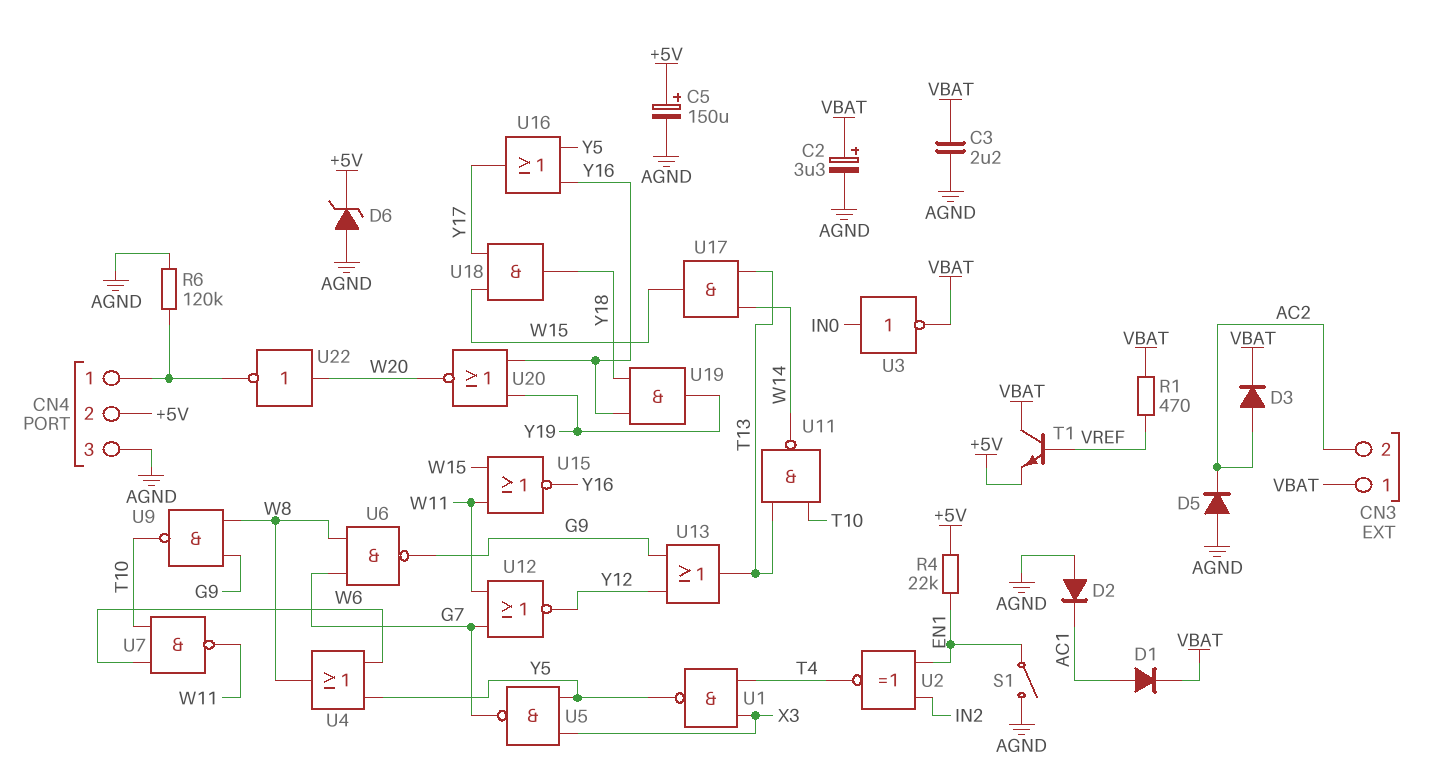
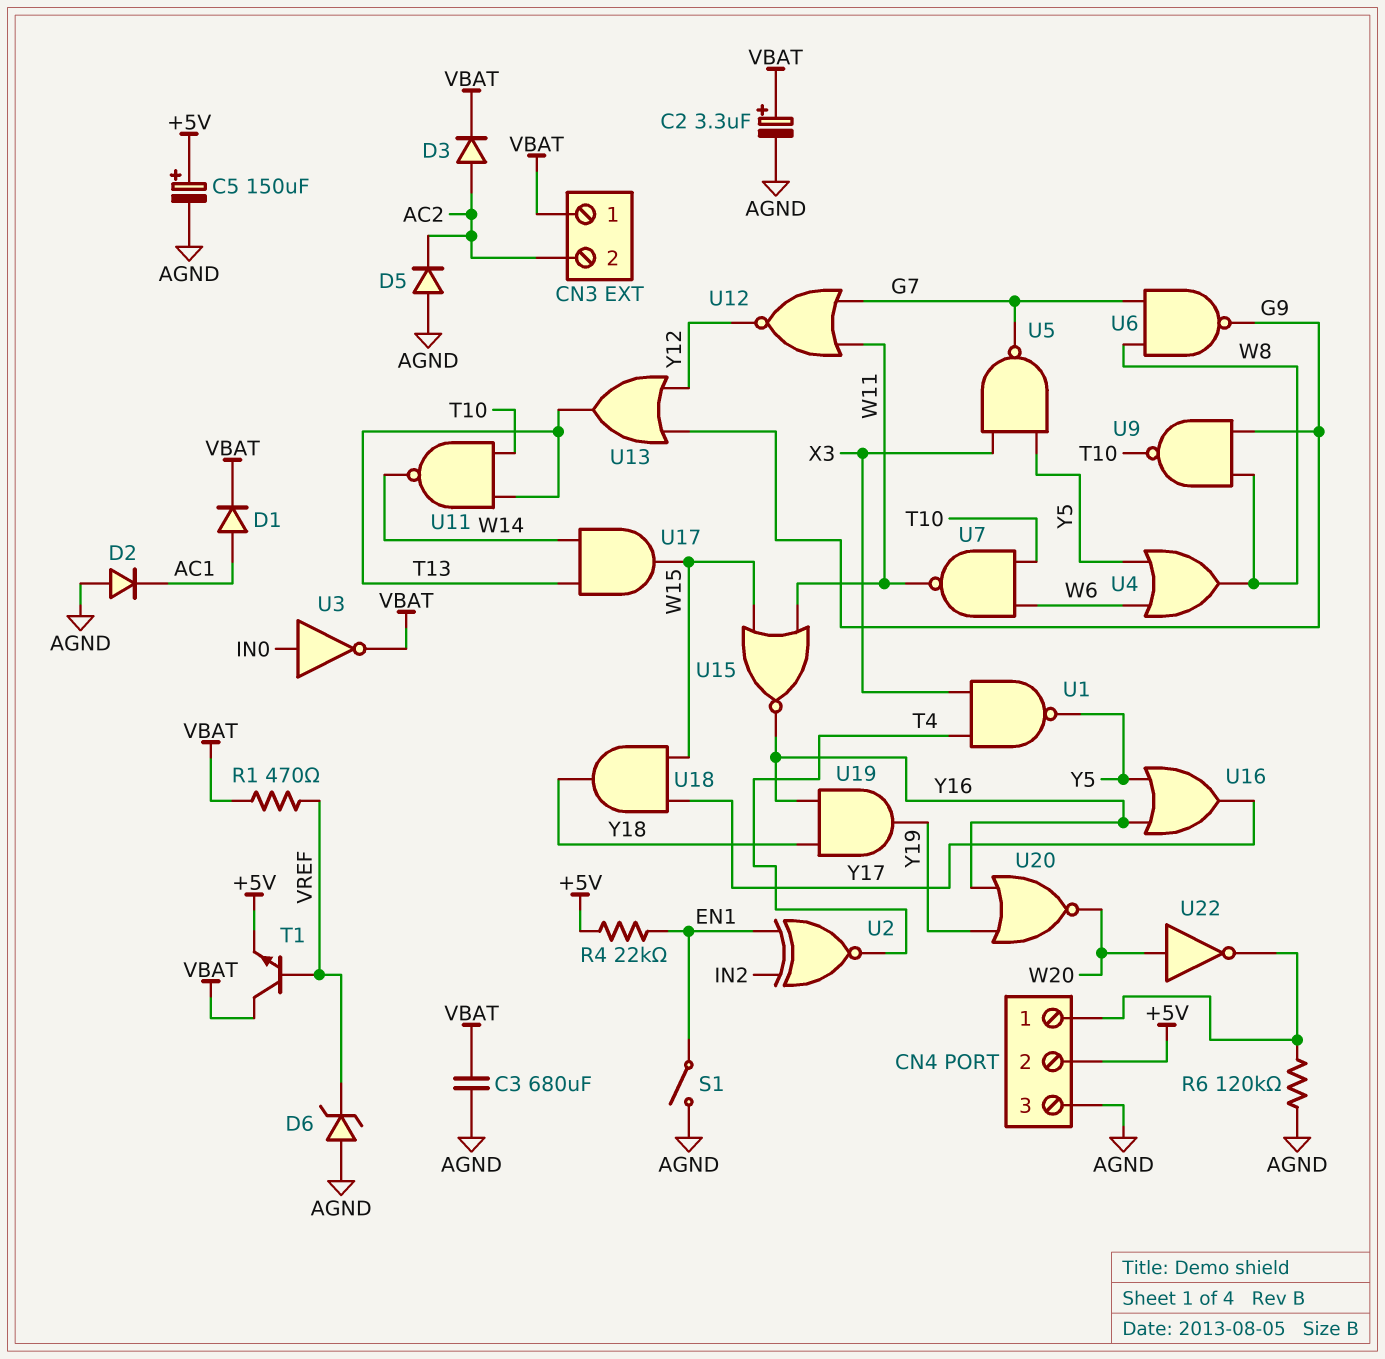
C3: 2.2uF (AGND, VBAT) -> 680uF (AGND, VBAT)
D6: zener (A AGND, K +5V) -> zener (A AGND, K VREF)

